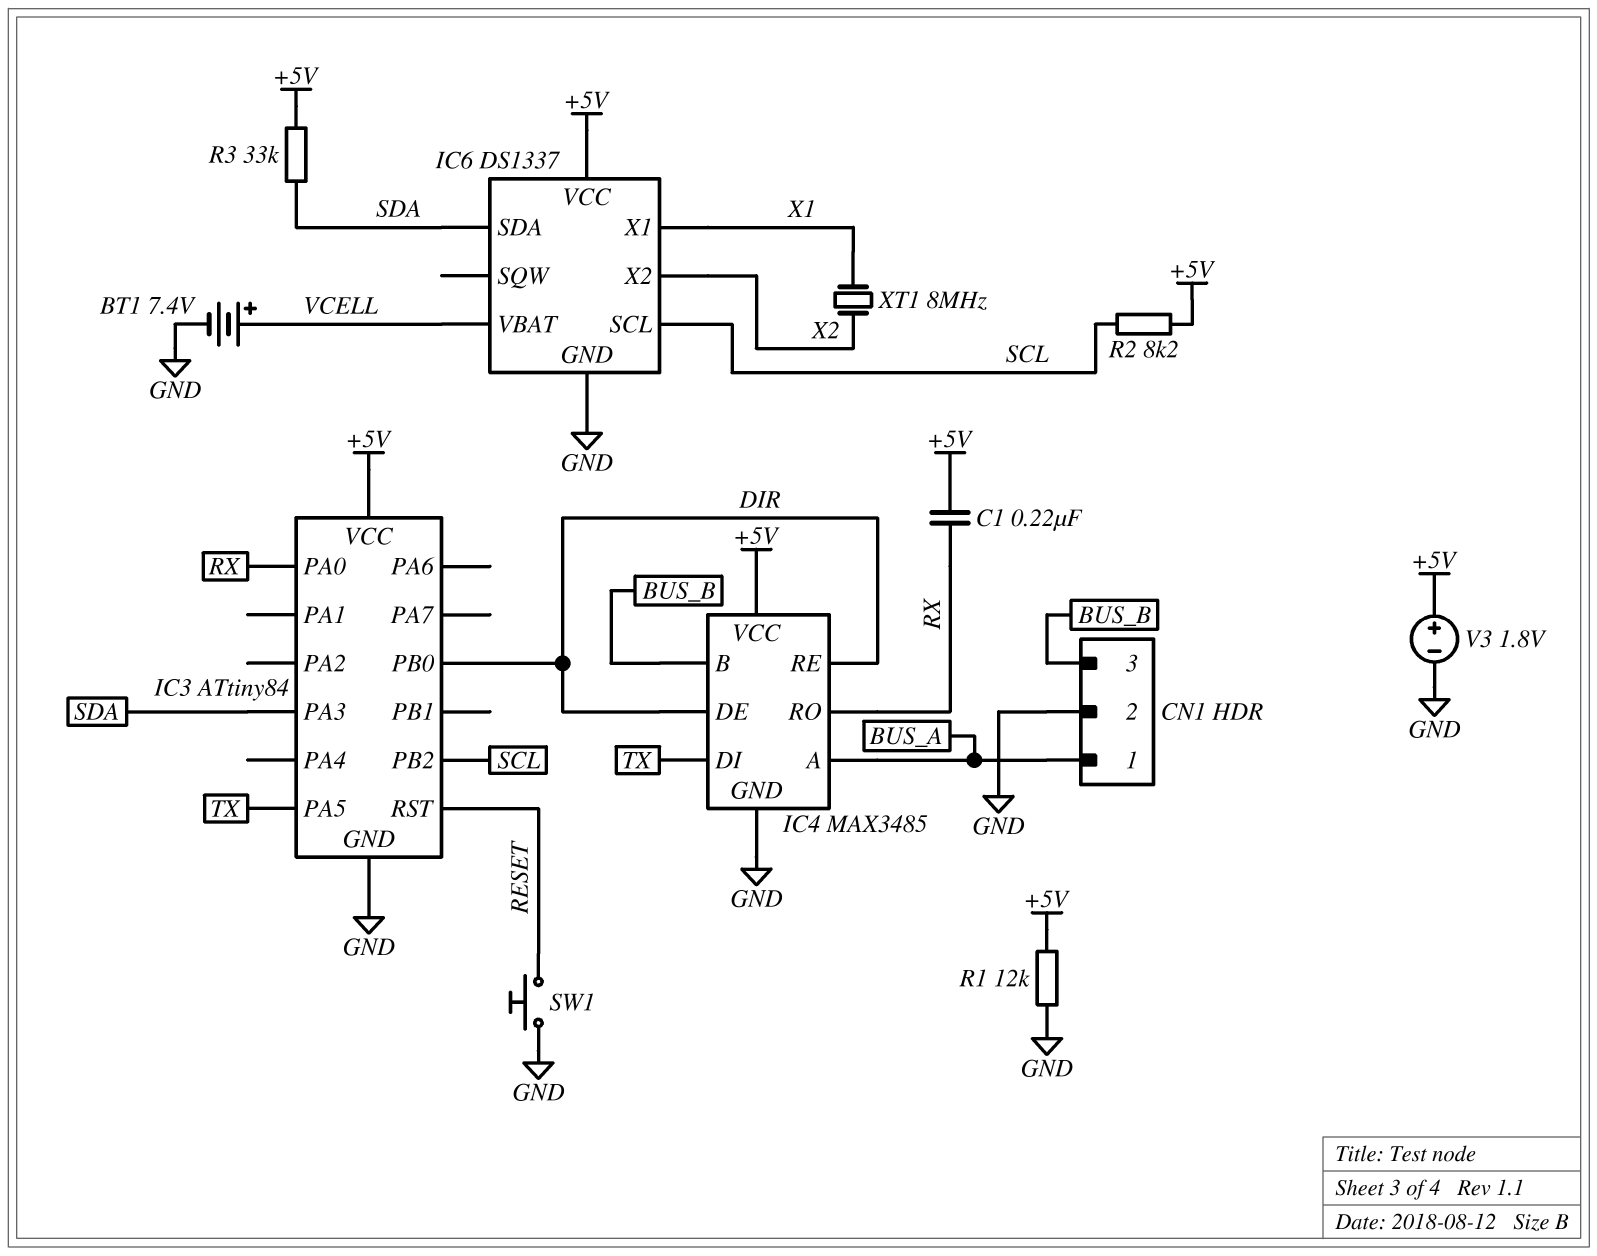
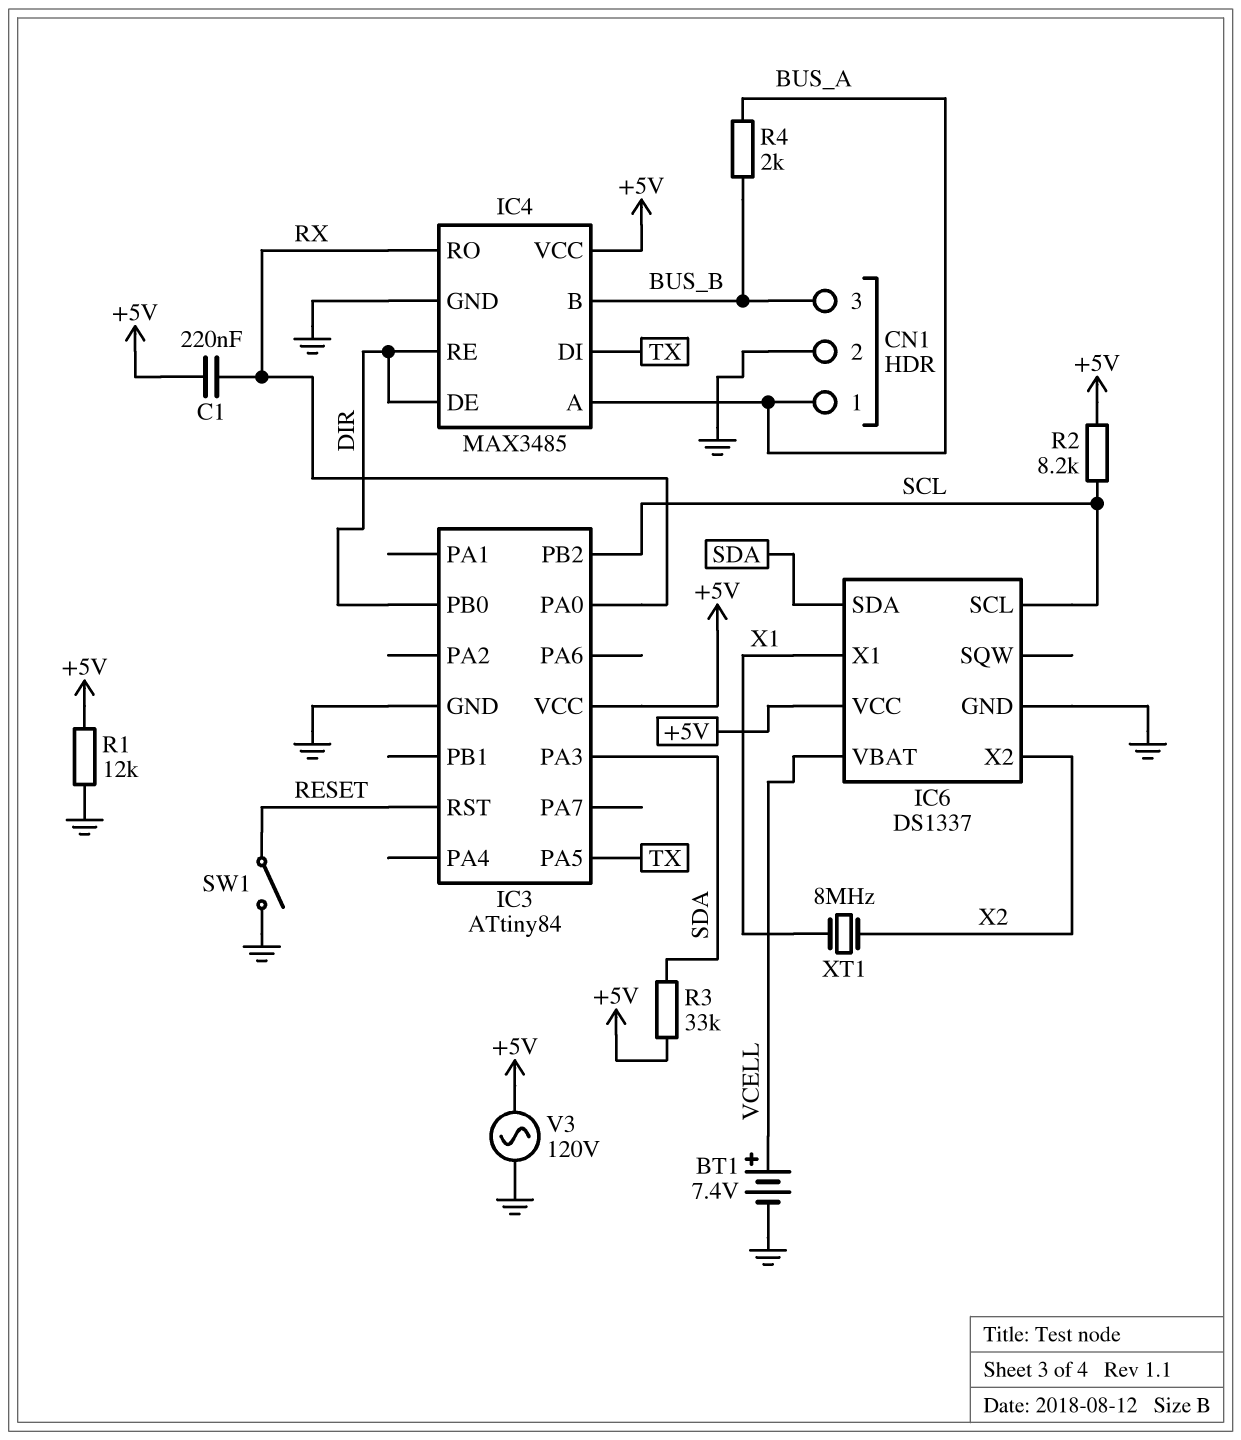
R4: none -> 2k (BUS_A, BUS_B)
SW1: button (GND, RESET) -> switch (GND, RESET)
V3: 1.8V (plus +5V, minus GND) -> AC 120V (+5V, GND)

